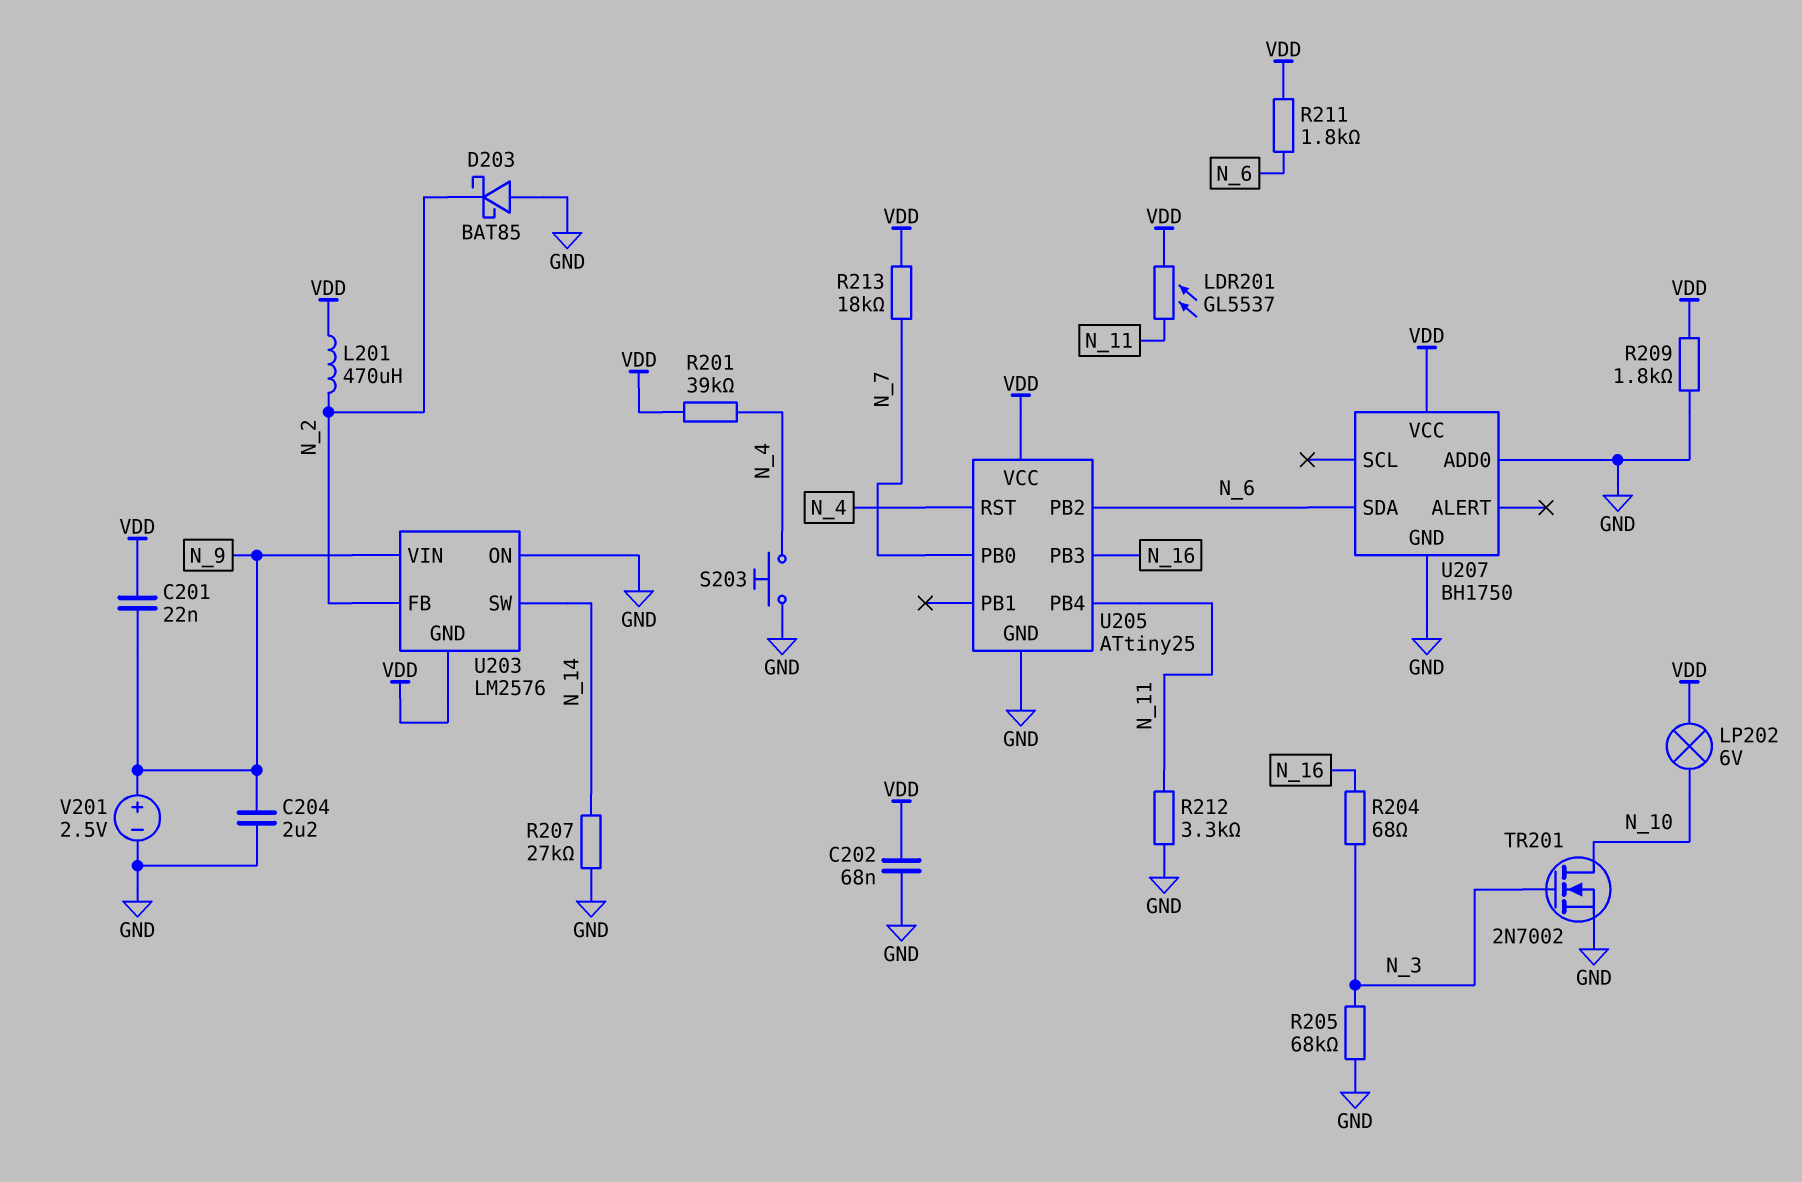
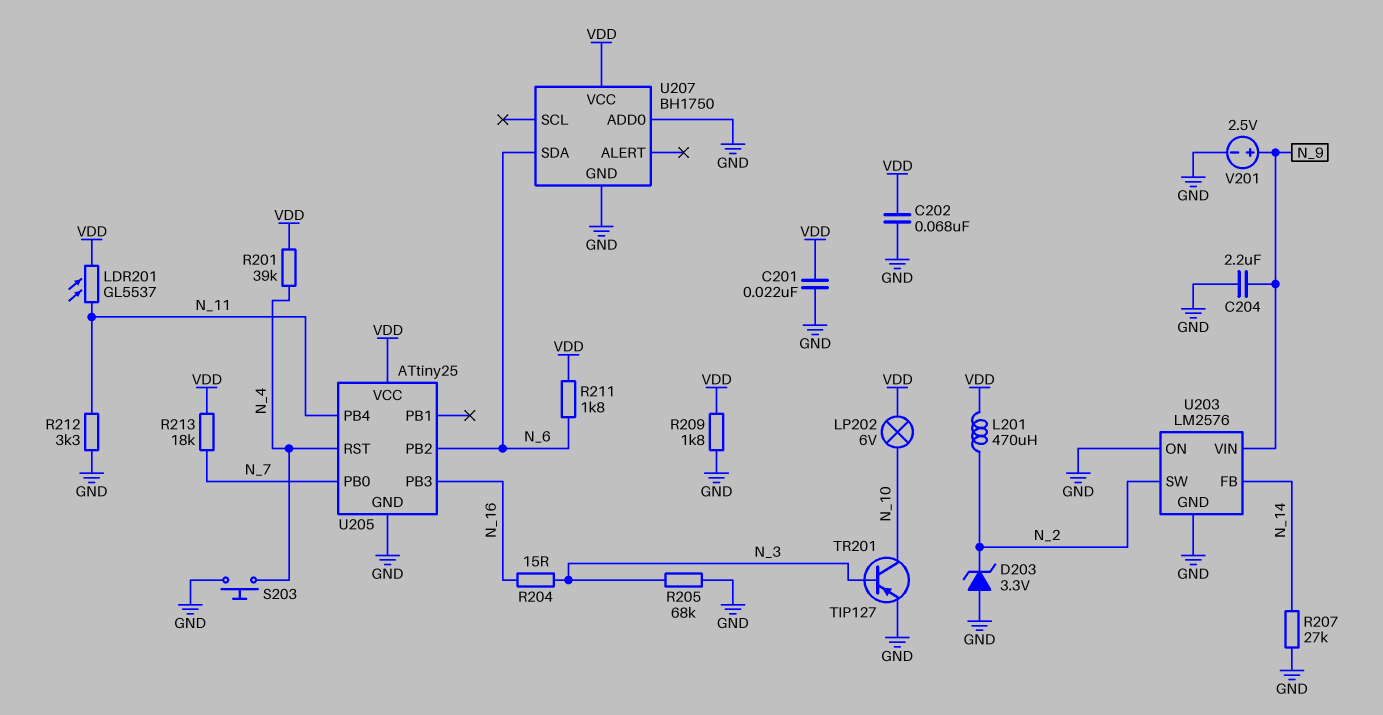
C201: 22nF (N_9, VDD) -> 22nF (GND, VDD)
D203: schottky BAT85 (A GND, K N_2) -> zener 3.3V (A GND, K N_2)
R204: 68 (N_3, N_16) -> 15 (N_3, N_16)
TR201: NMOS 2N7002 (G N_3, D N_10, S GND) -> PNP TIP127 (B N_3, C N_10, E GND)
U203 pin FB: N_2 -> N_14
U203 pin GND: VDD -> GND
U203 pin SW: N_14 -> N_2

